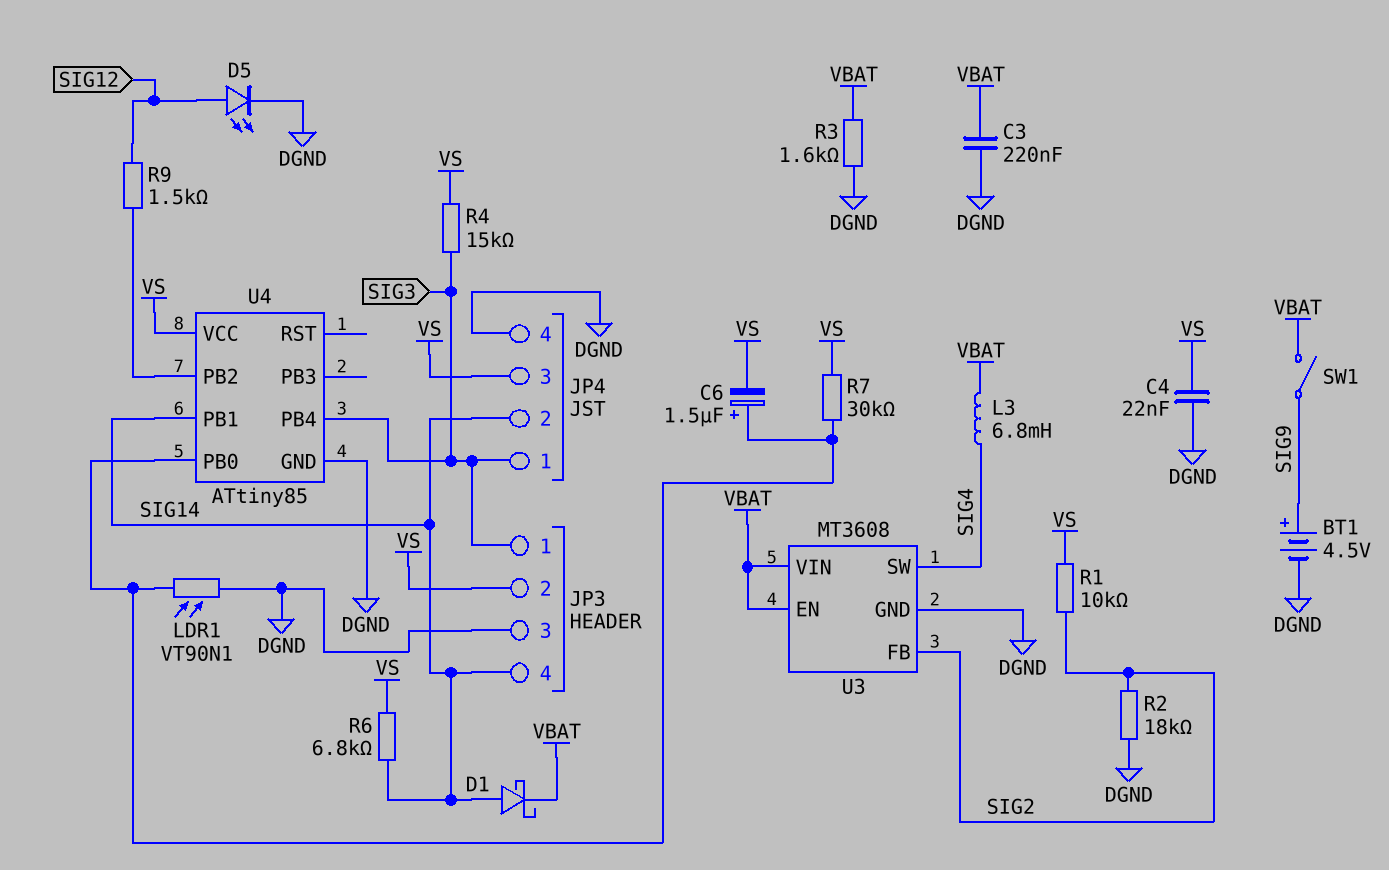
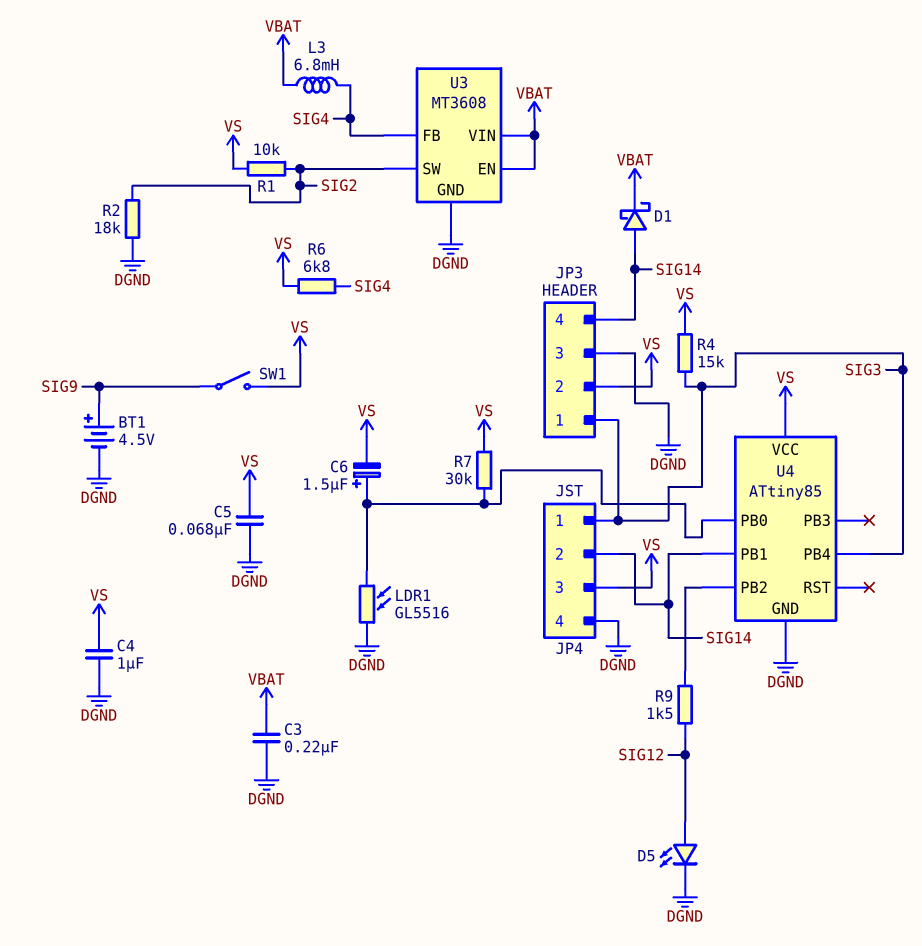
C4: 22nF (DGND, VS) -> 1uF (DGND, VS)
C5: none -> 68nF (DGND, VS)
LDR1: VT90N1 (DGND, U4/PB0) -> GL5516 (DGND, U4/PB0)
R3: 1.6k (DGND, VBAT) -> none
R6: 6.8k (SIG14, VS) -> 6.8k (SIG4, VS)
SW1: switch (SIG9, VBAT) -> switch (SIG9, VS)
U3 pin FB: SIG2 -> SIG4
U3 pin SW: SIG4 -> SIG2

